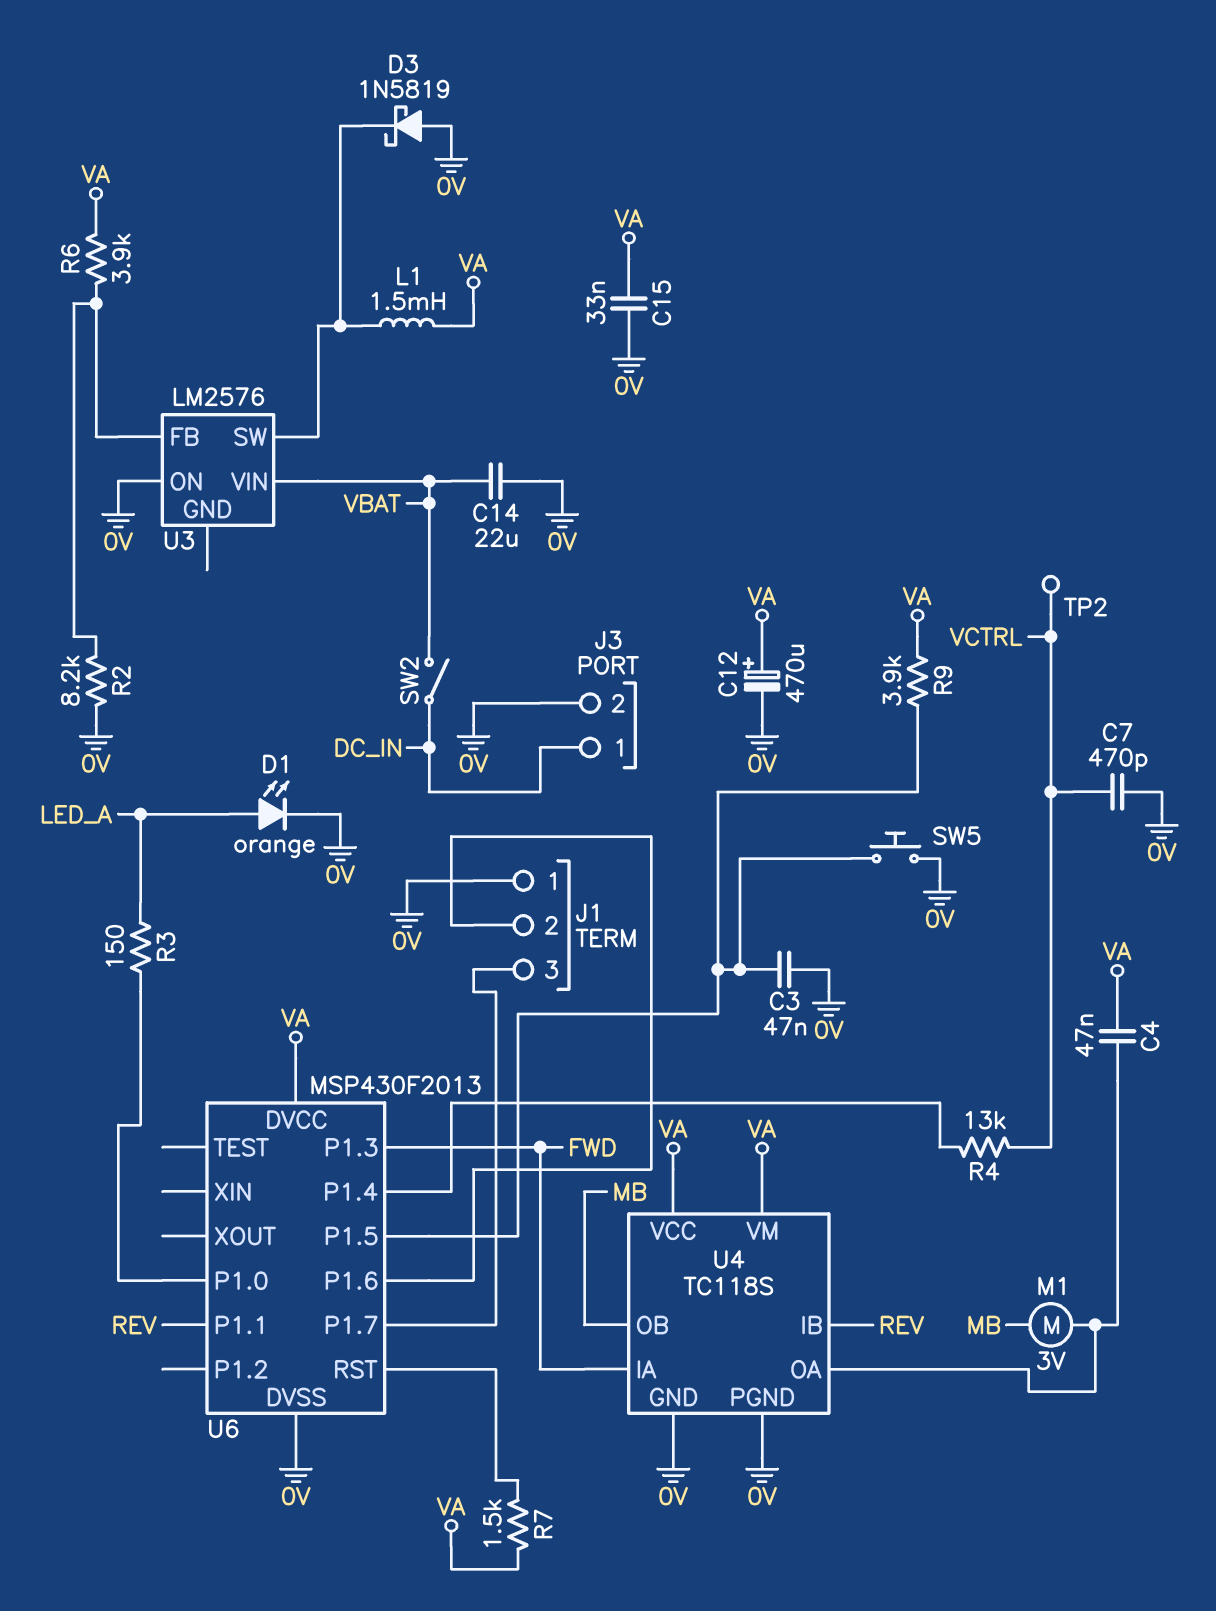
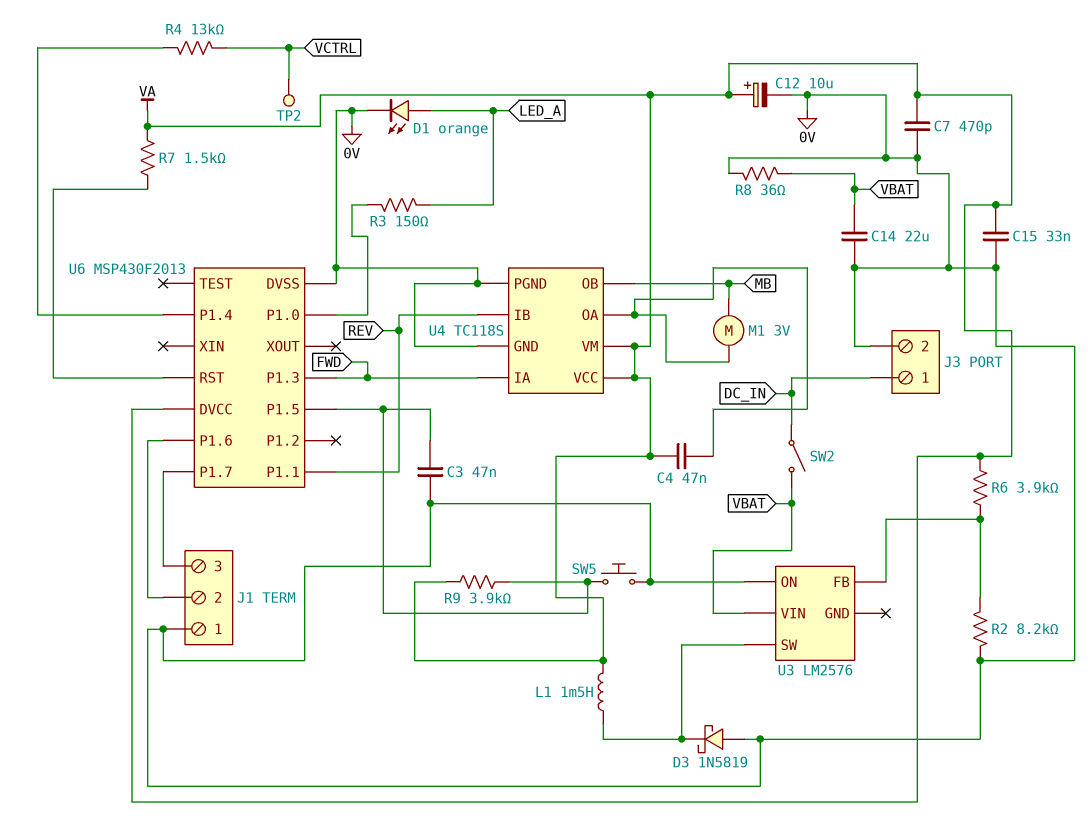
C7: 470pF (0V, VCTRL) -> 470pF (0V, VA)
C12: 470uF (plus VA, minus 0V) -> 10uF (plus VA, minus 0V)
R8: none -> 36 (0V, VBAT)

